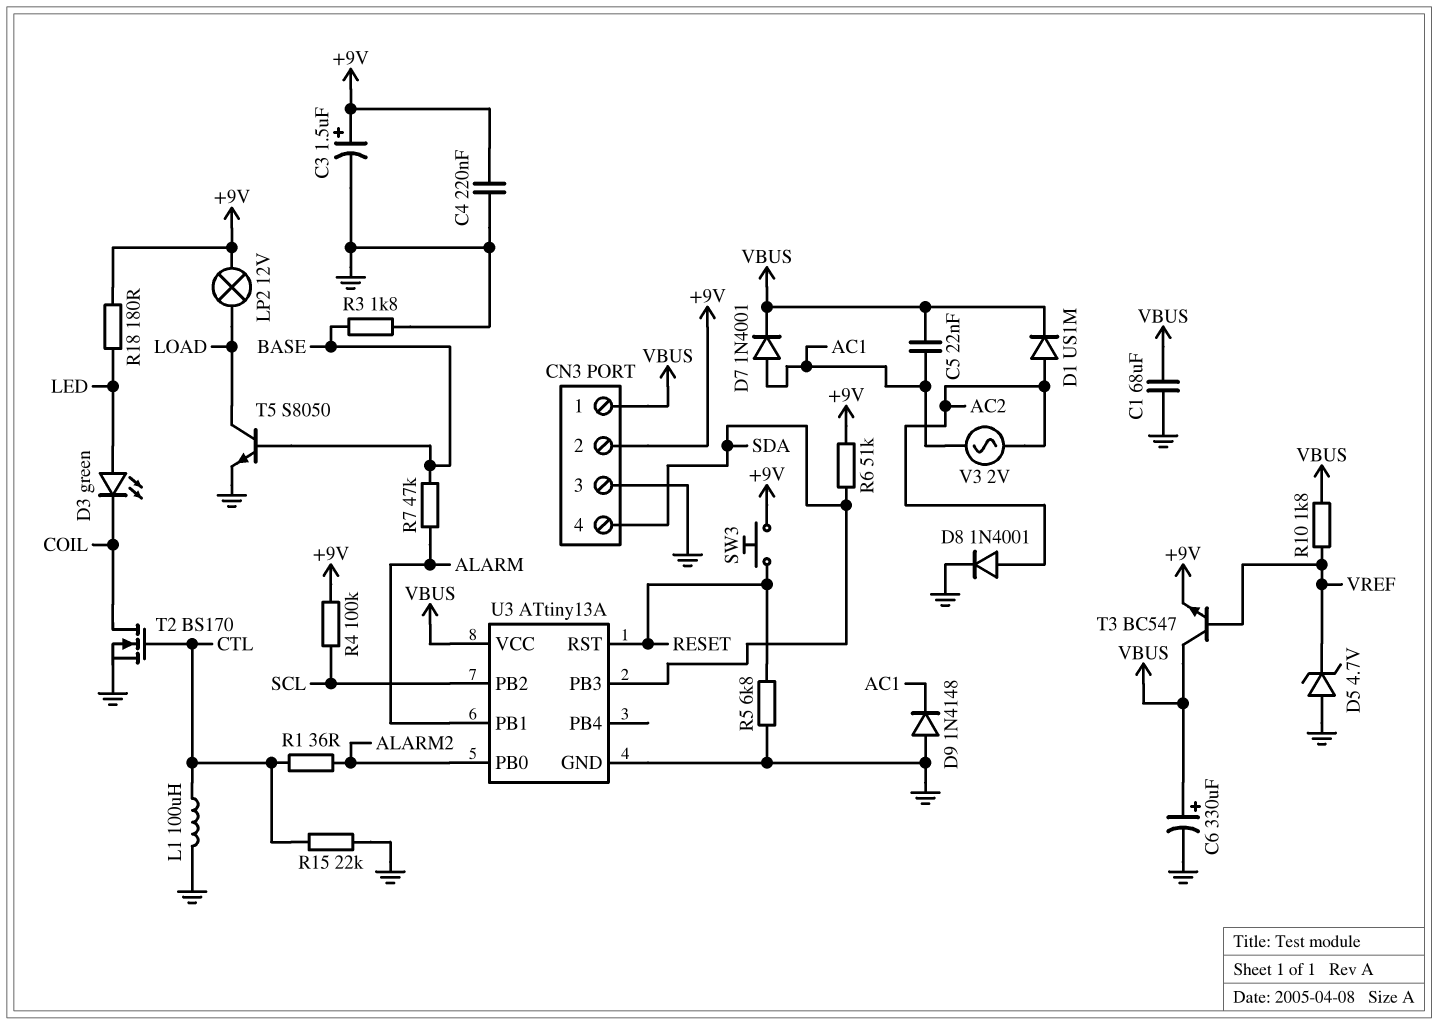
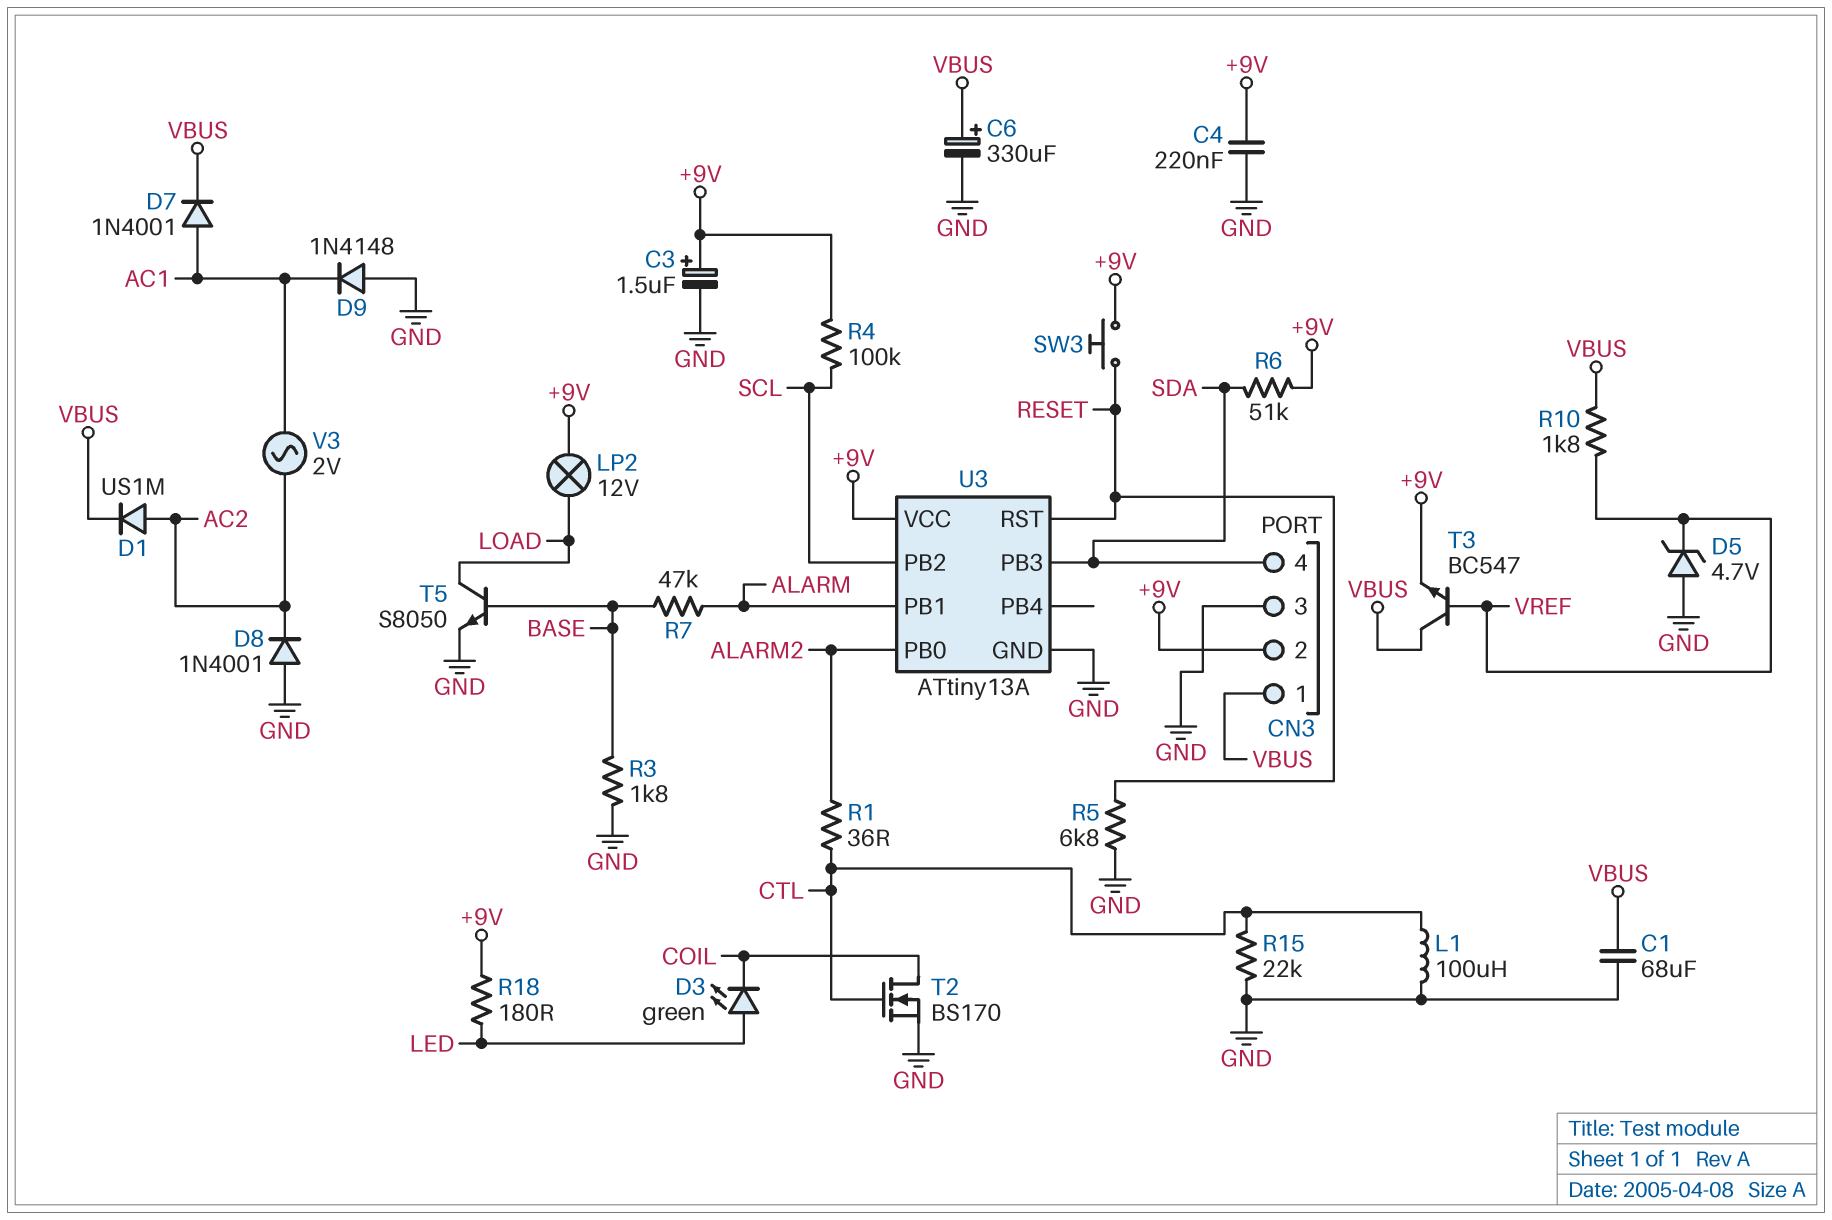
C5: 22nF (AC1, VBUS) -> none
D8: diode 1N4001 (A AC2, K GND) -> diode 1N4001 (A GND, K AC2)
U3 pin VCC: VBUS -> +9V

